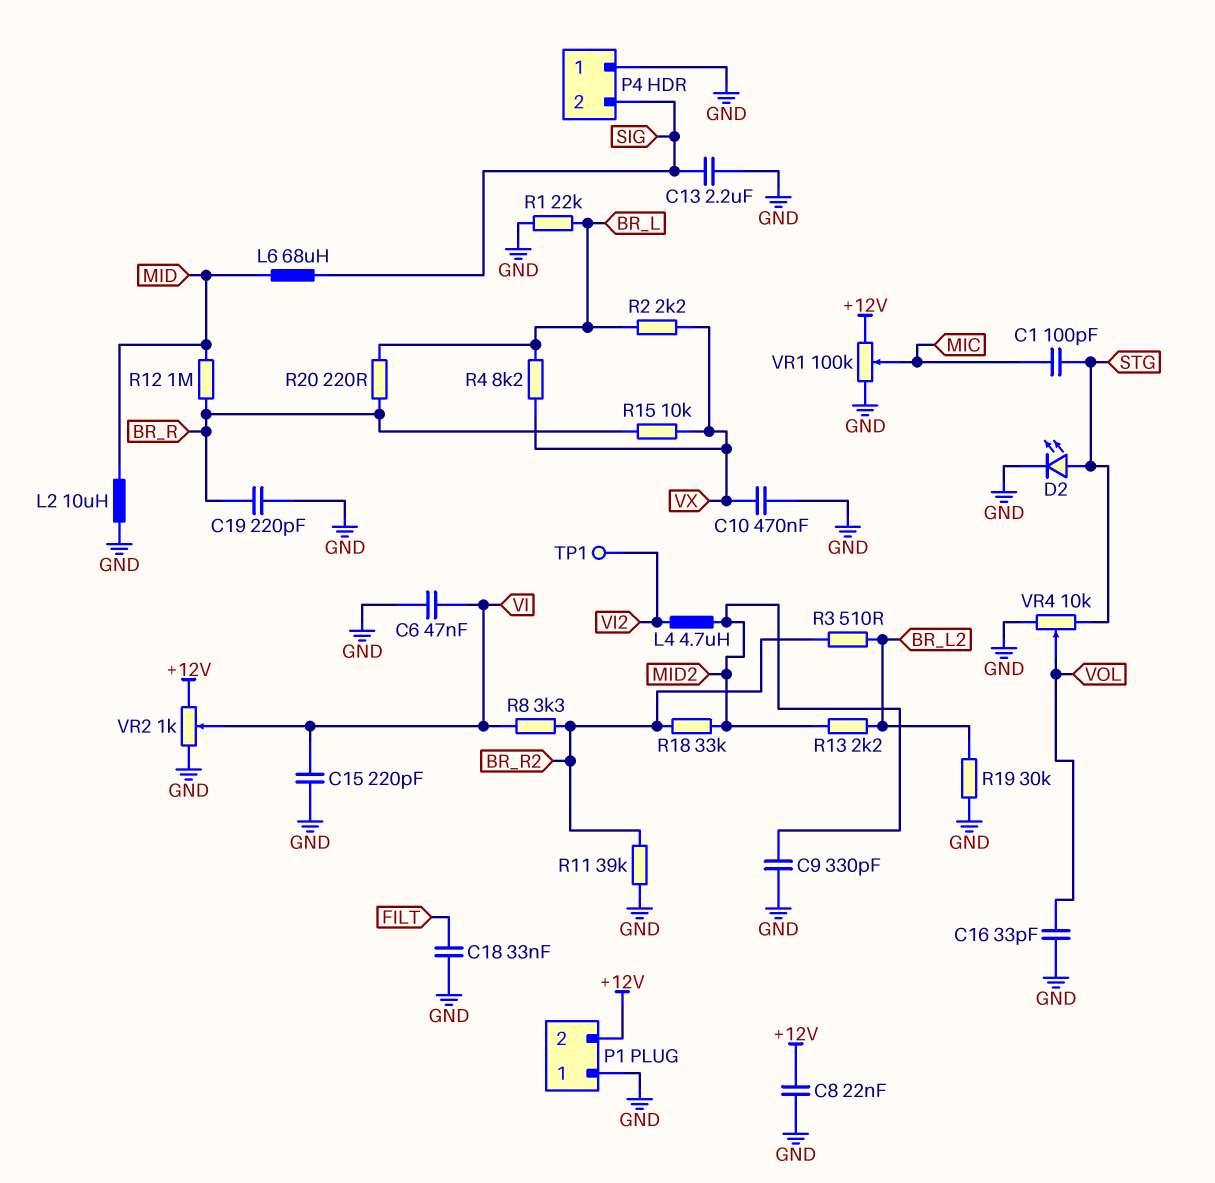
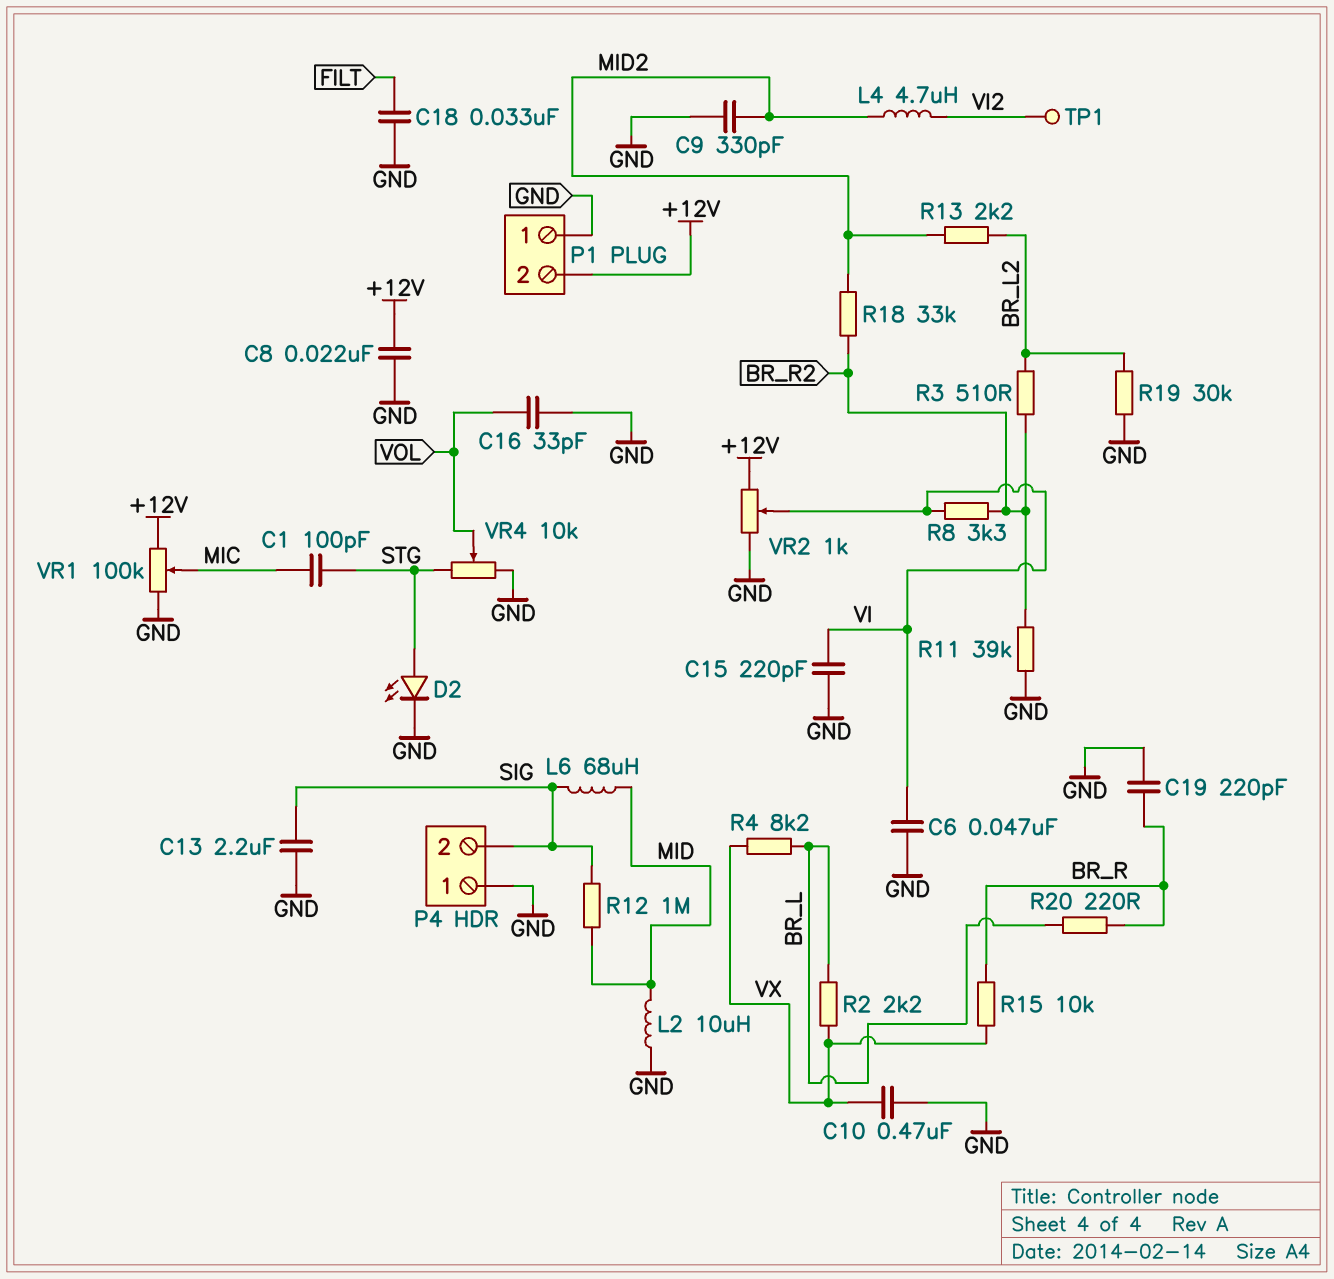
R1: 22k (BR_L, GND) -> none
R12: 1M (BR_R, MID) -> 1M (MID, SIG)

